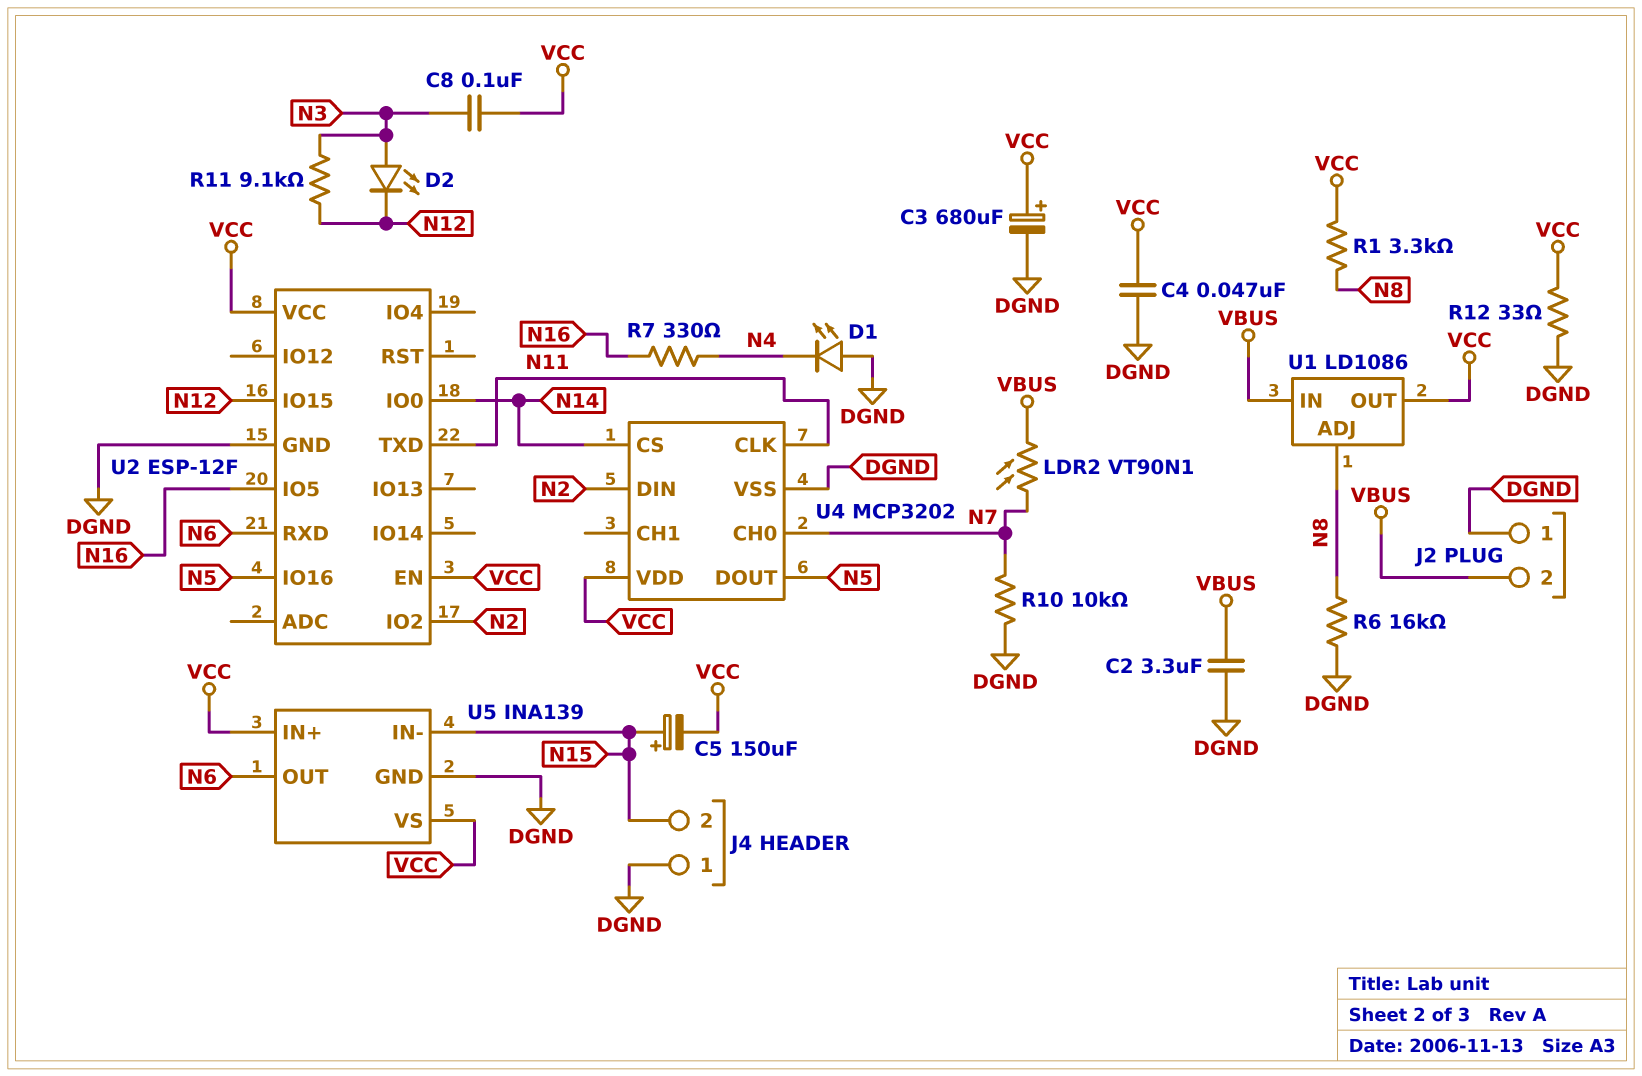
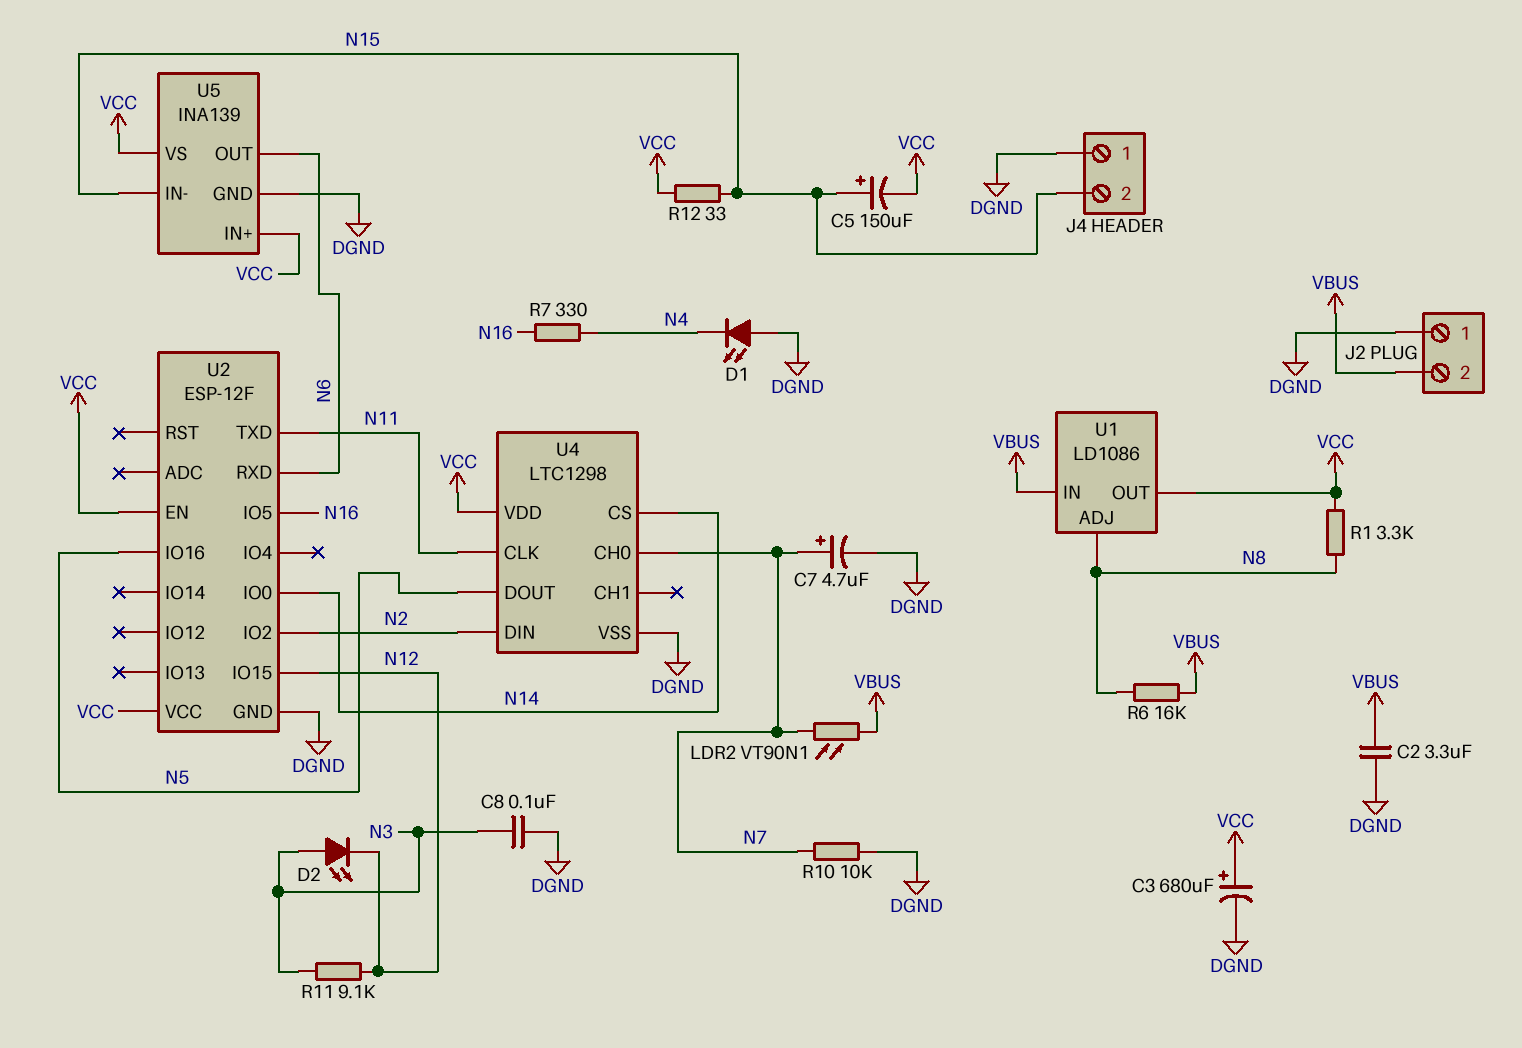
C4: 47nF (DGND, VCC) -> none
C7: none -> 4.7uF (plus N7, minus DGND)
C8: 100nF (N3, VCC) -> 100nF (DGND, N3)
R6: 16k (DGND, N8) -> 16k (N8, VBUS)
R12: 33 (DGND, VCC) -> 33 (N15, VCC)
U4: MCP3202 -> LTC1298

